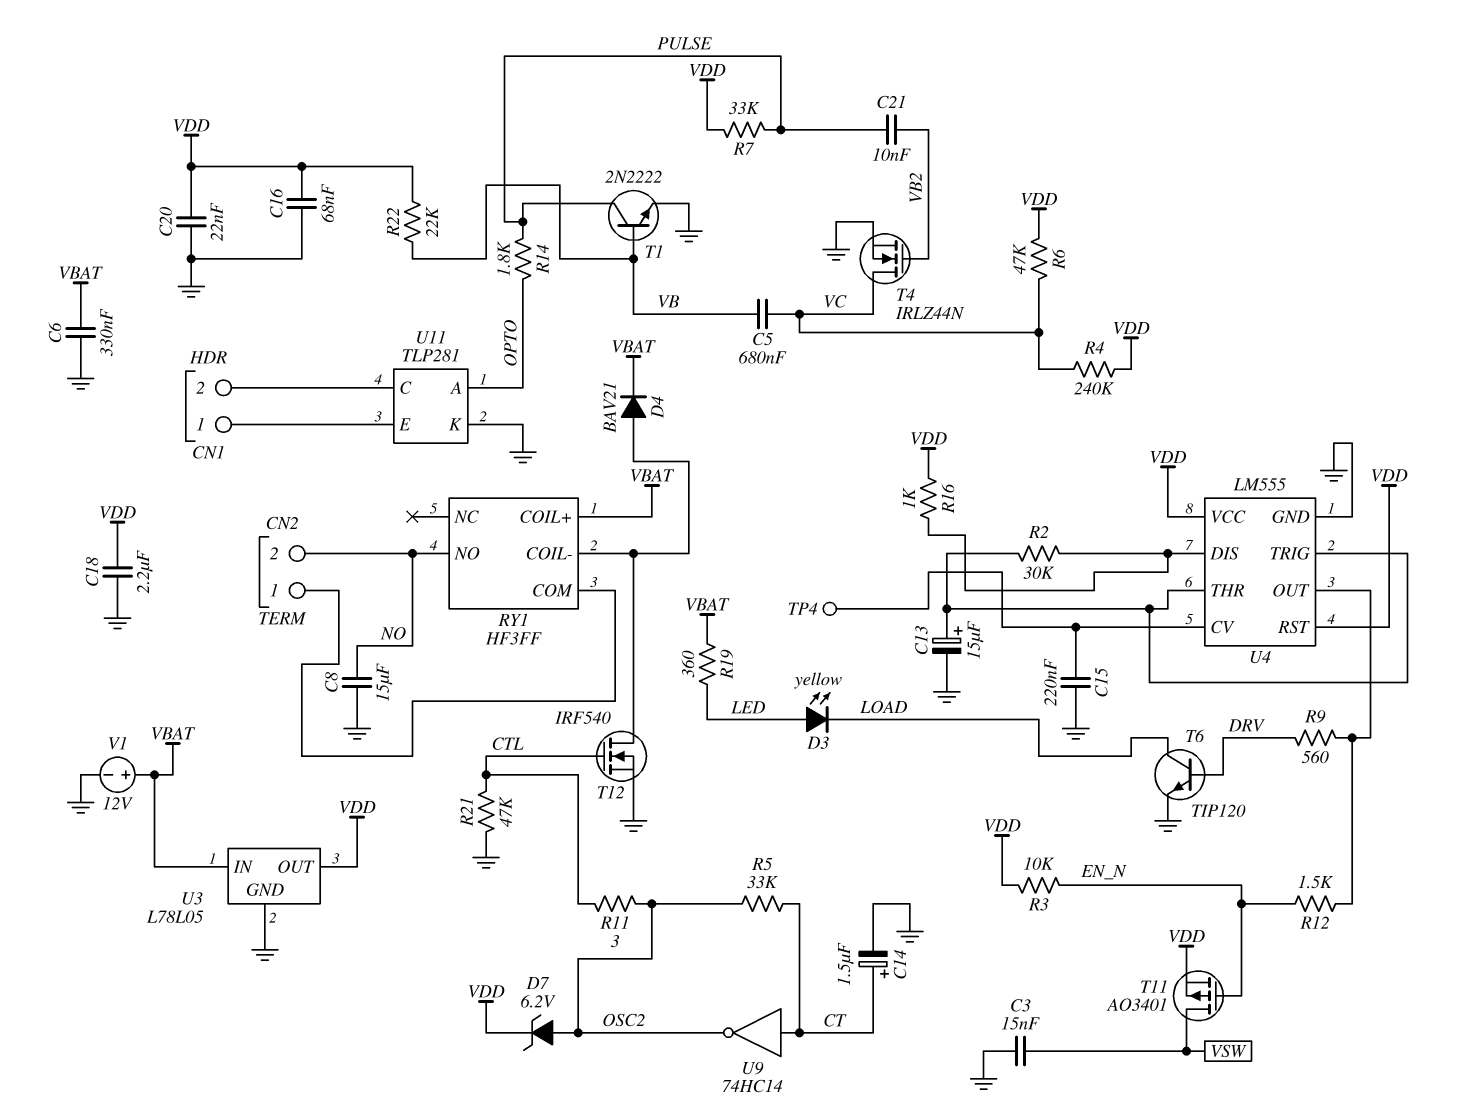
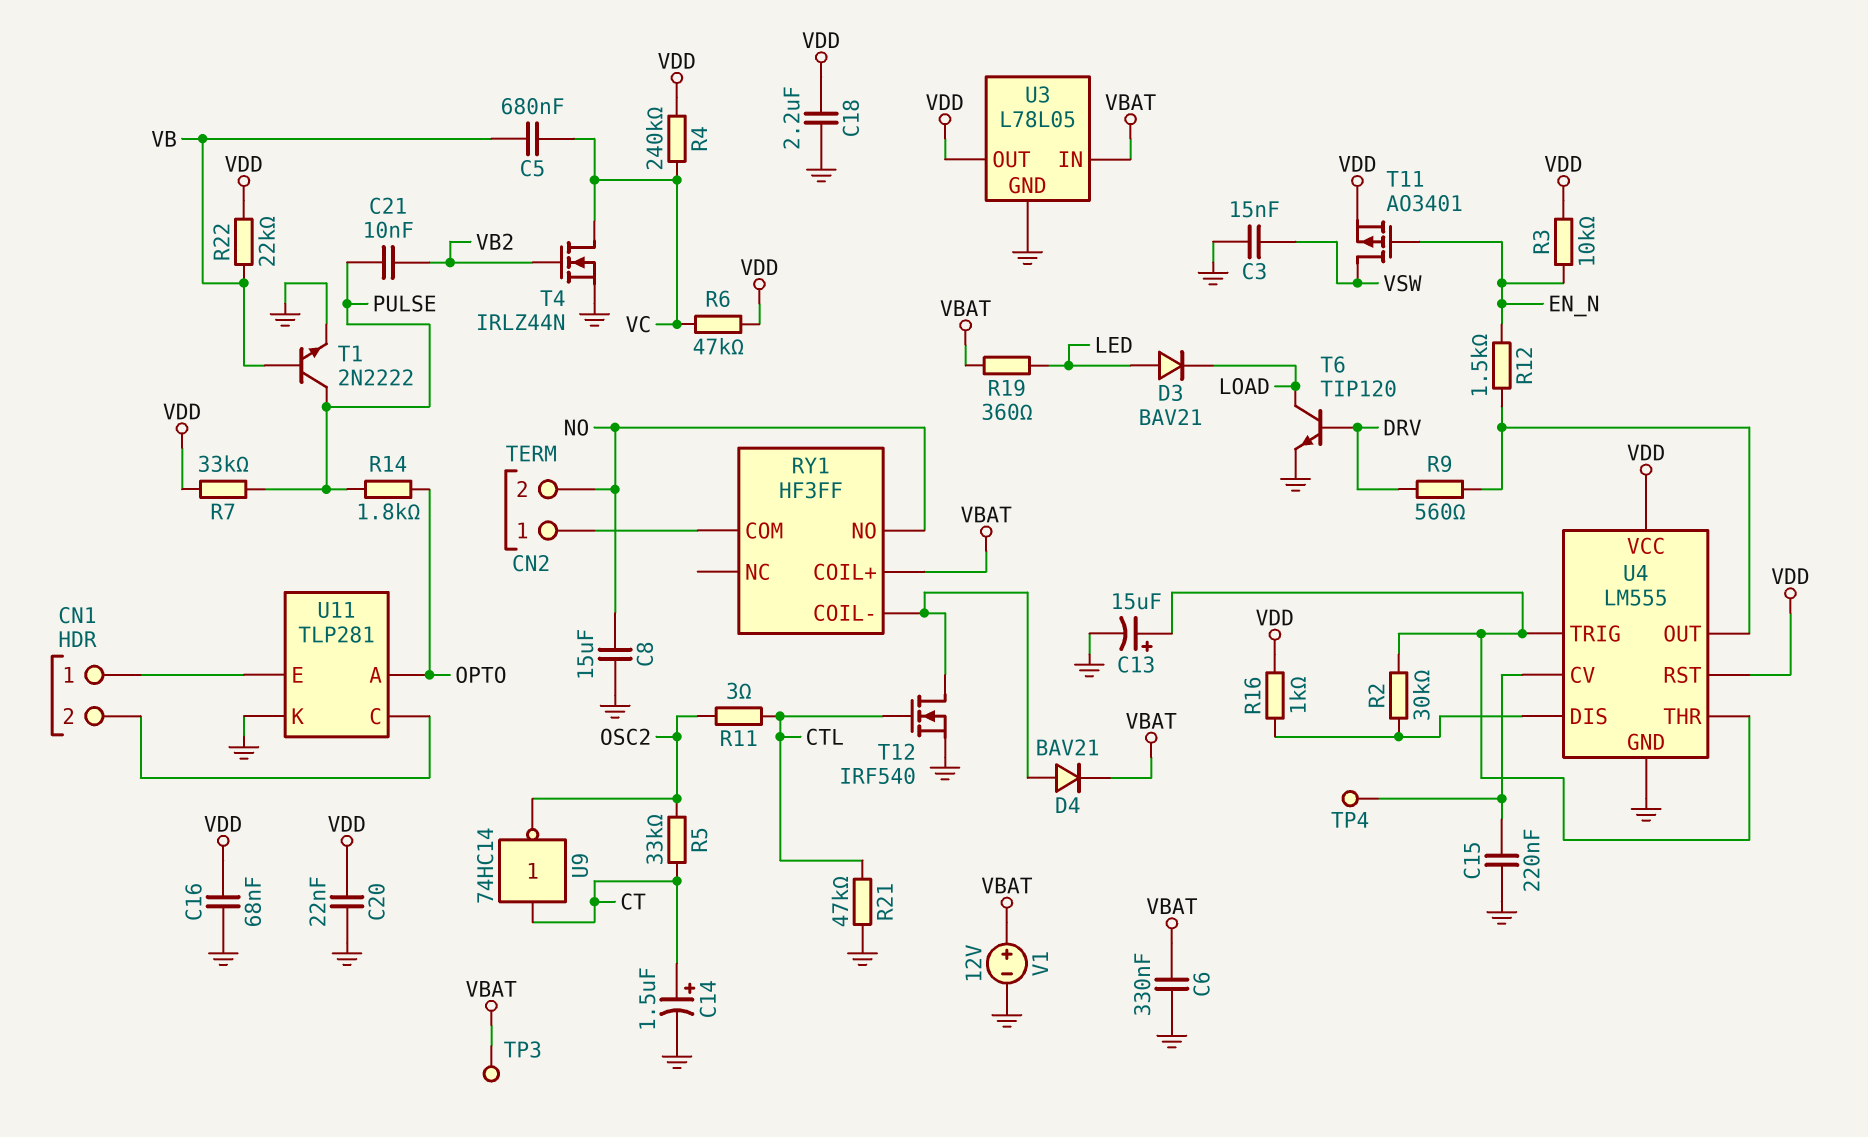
D3: LED yellow (A LED, K LOAD) -> diode BAV21 (A LED, K LOAD)
D7: zener 6.2V (A OSC2, K VDD) -> none
TP3: none -> test point (VBAT)

